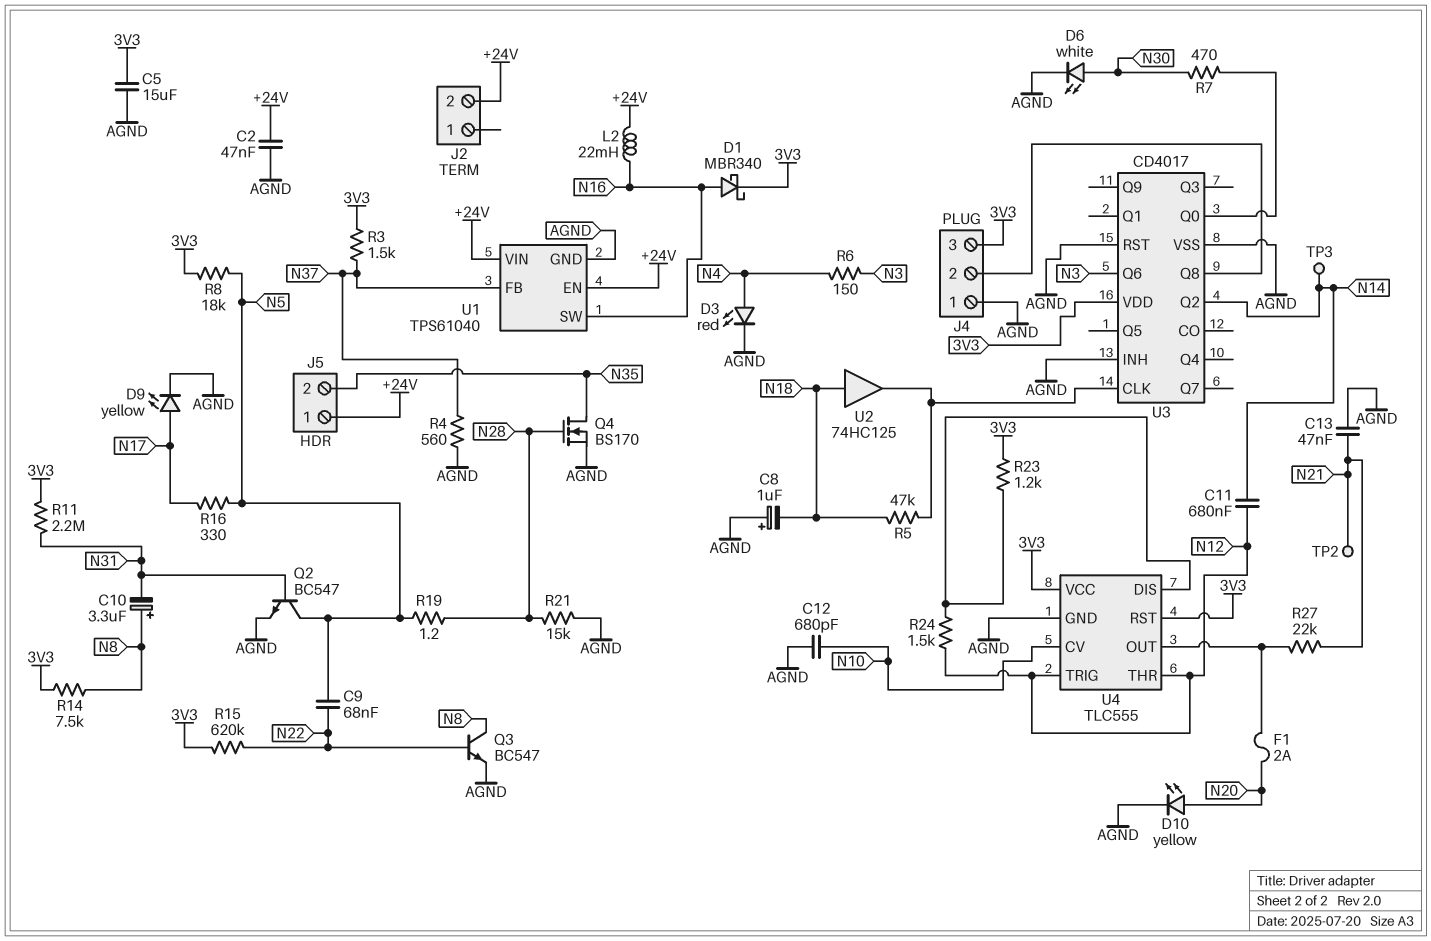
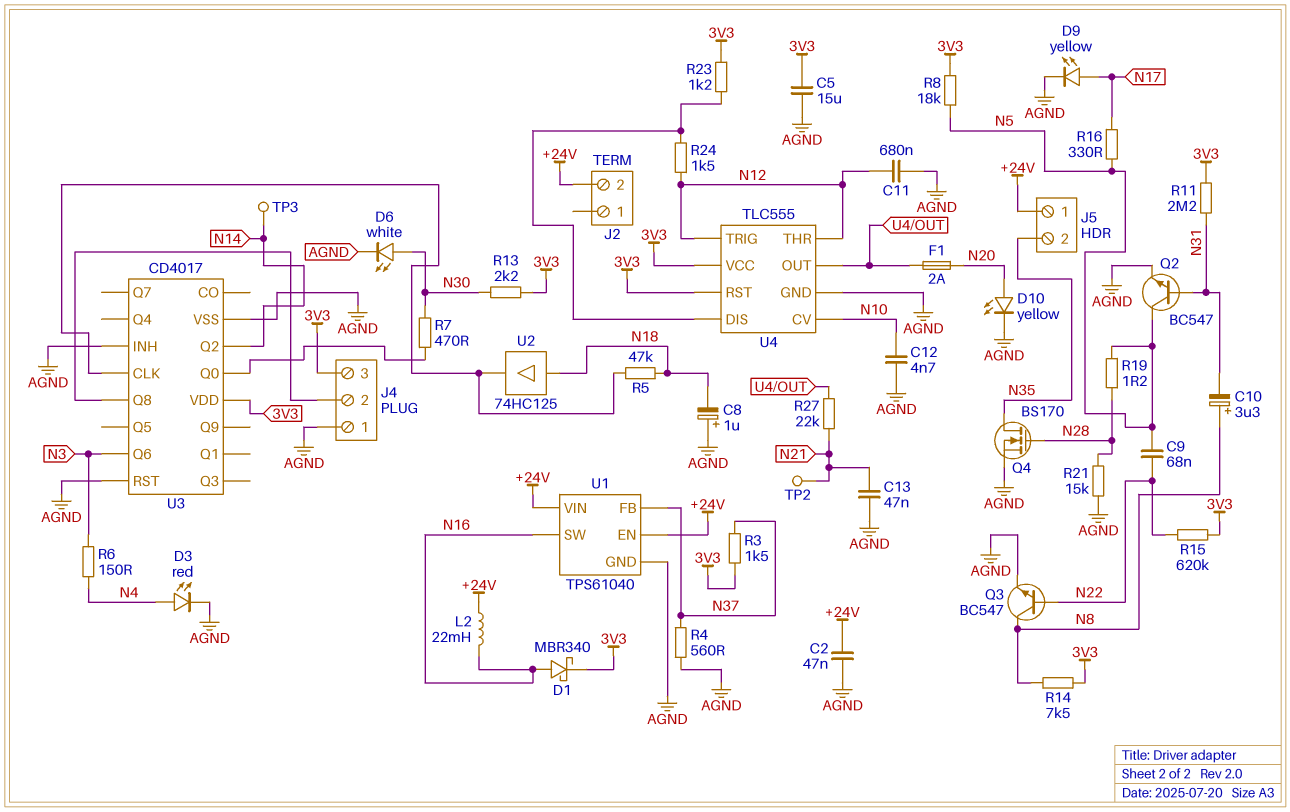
C11: 680nF (N12, N14) -> 680nF (AGND, N12)
C12: 680pF (AGND, N10) -> 4.7nF (AGND, N10)
R13: none -> 2.2k (3V3, N30)

